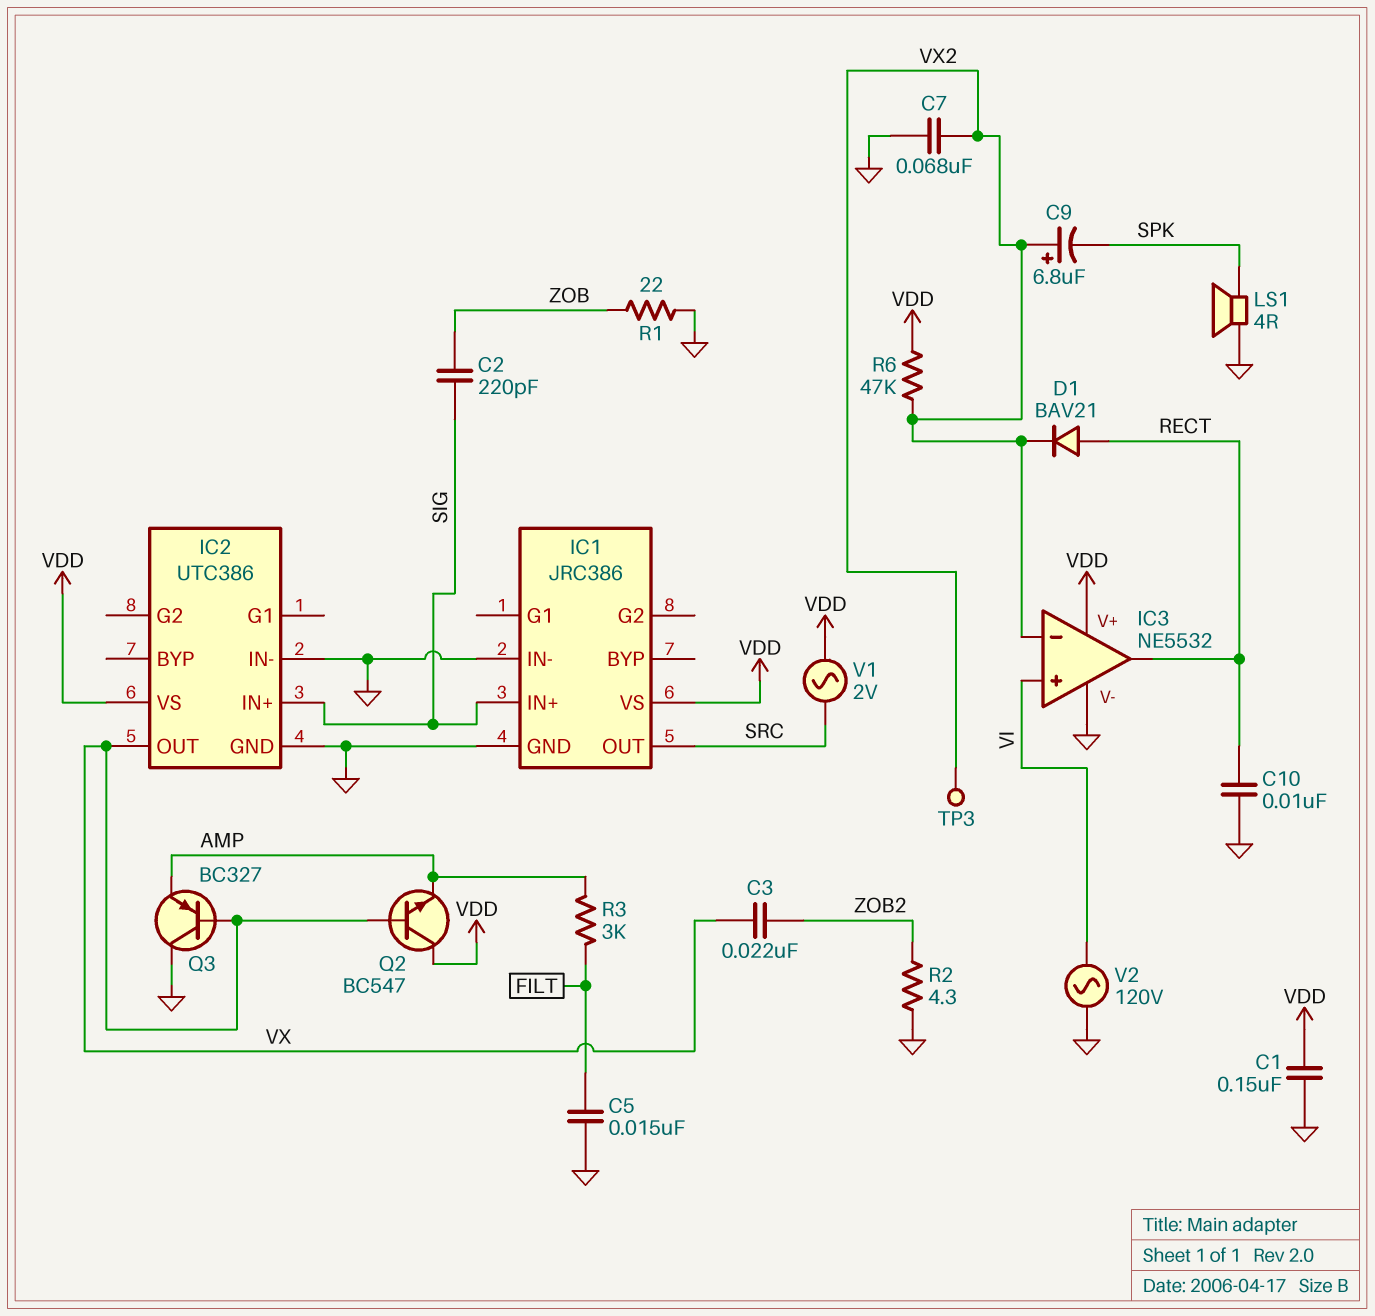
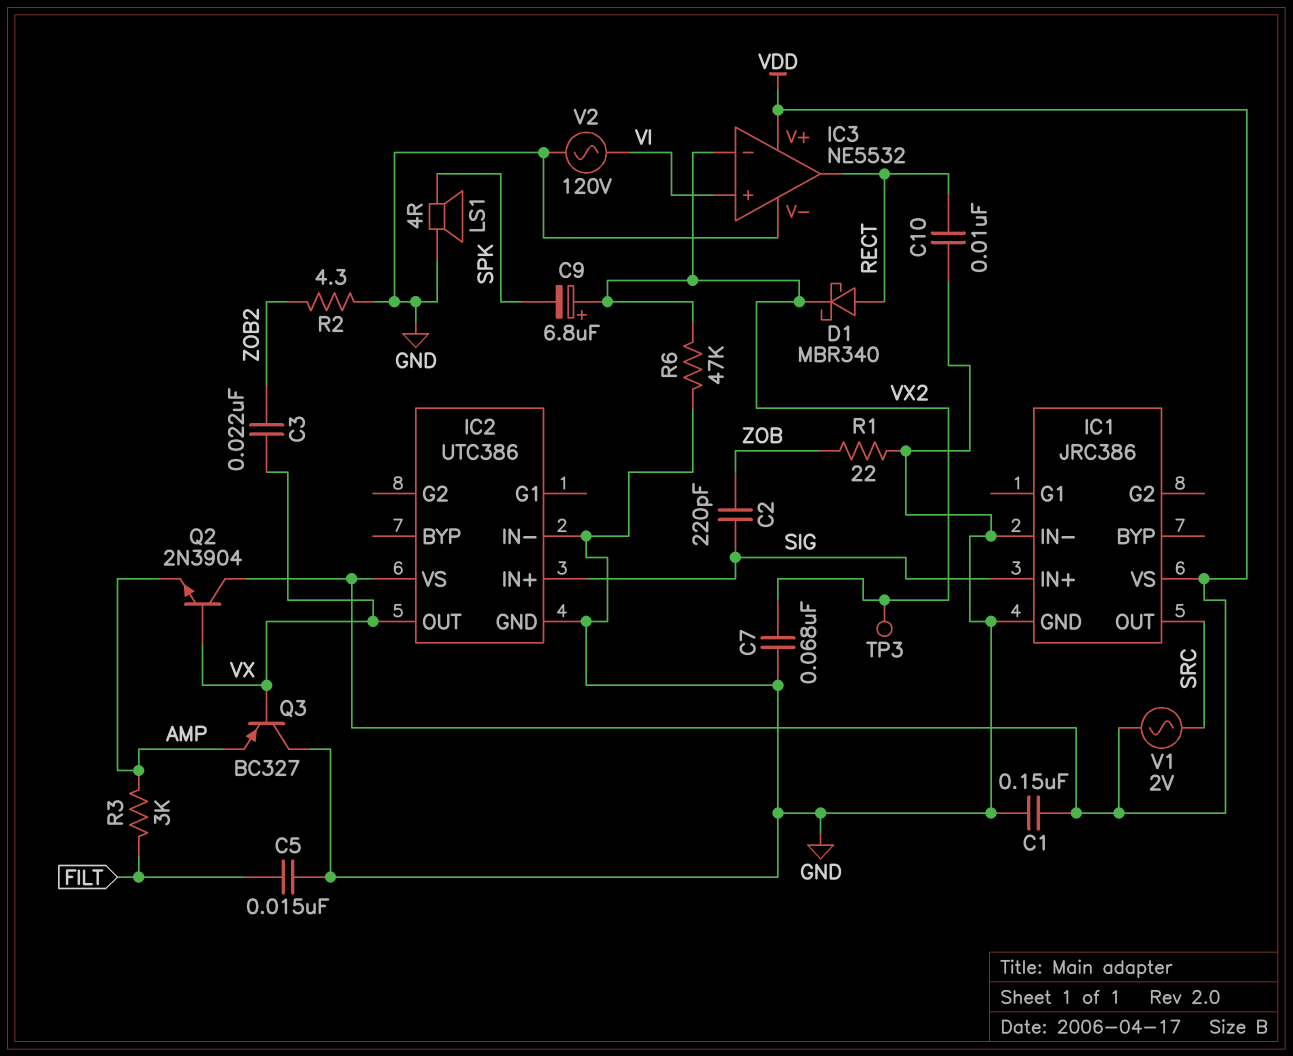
D1: diode BAV21 (A RECT, K VX2) -> schottky MBR340 (A RECT, K VX2)
Q2: NPN BC547 (B VX, C VDD, E AMP) -> NPN 2N3904 (B VX, C VDD, E AMP)
R6: 47k (VDD, VX2) -> 47k (GND, VX2)

